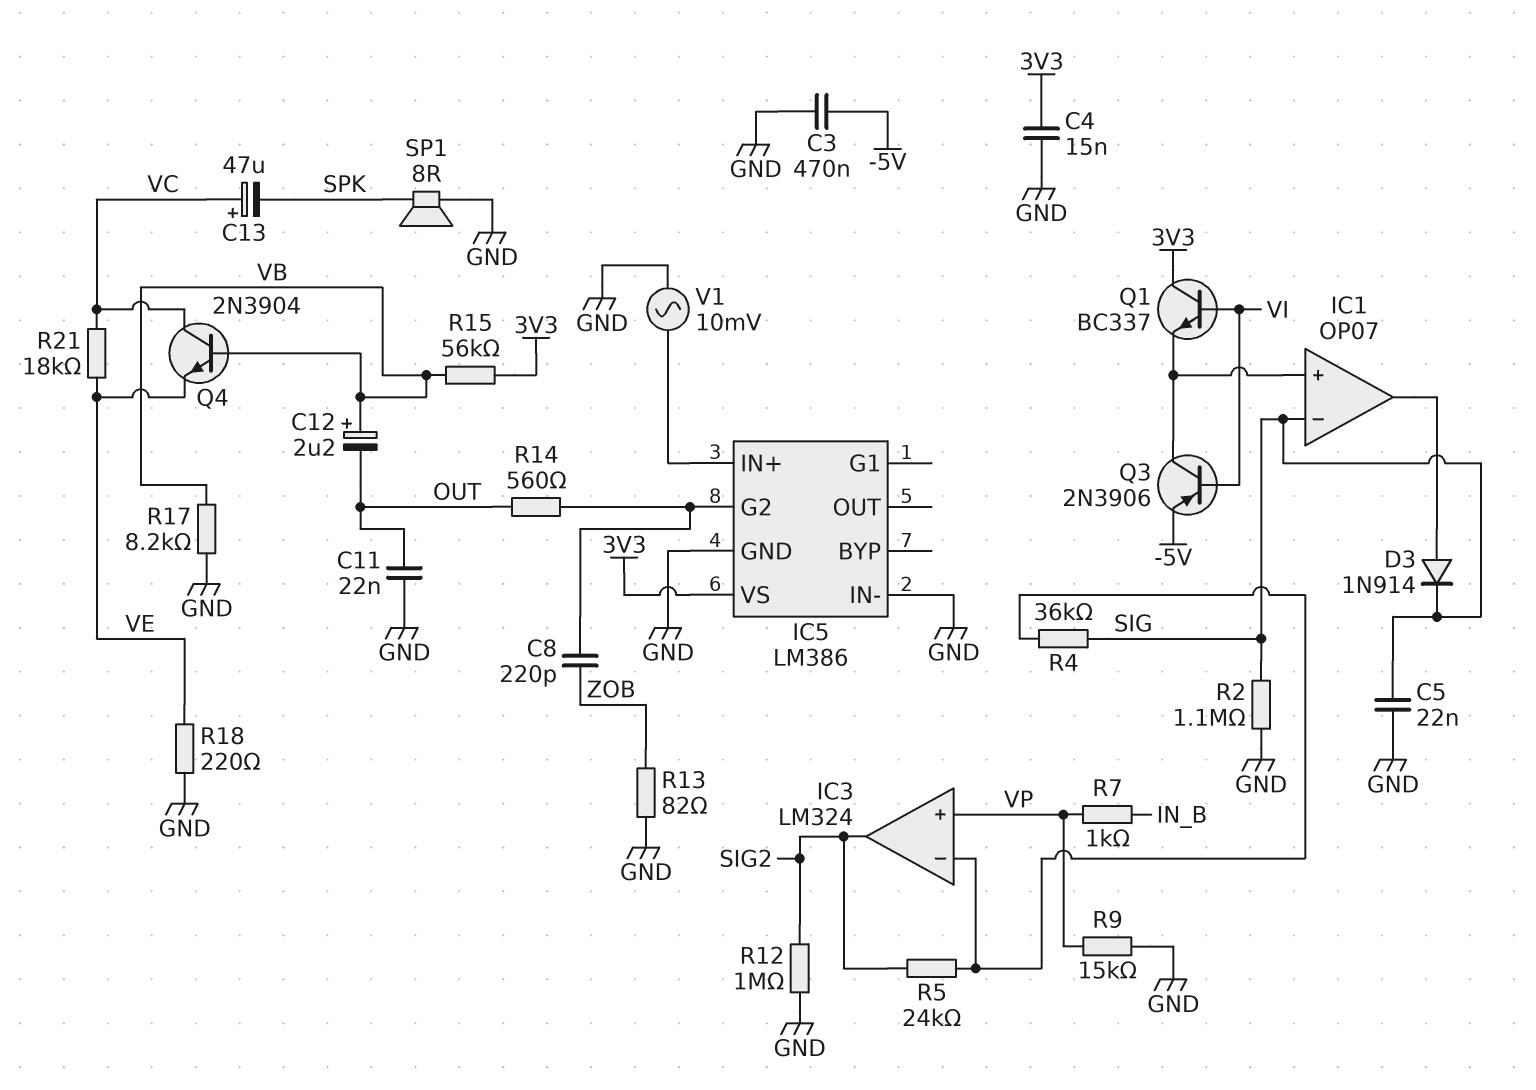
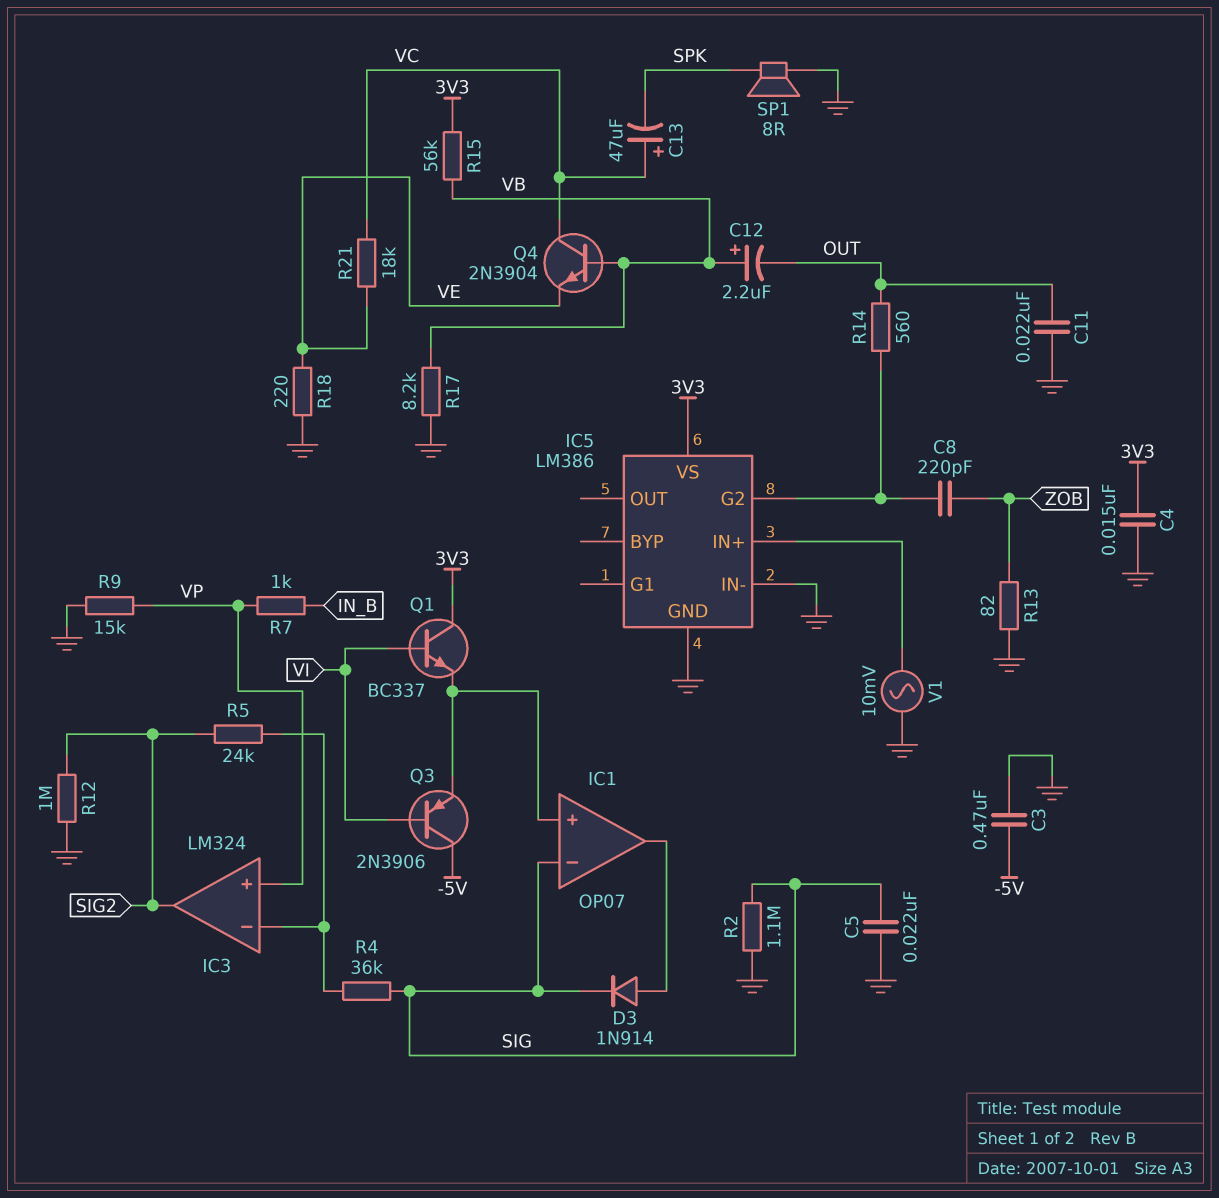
Q3: PNP 2N3906 (B VI, C IC1/in+, E -5V) -> PNP 2N3906 (B VI, C -5V, E IC1/in+)

